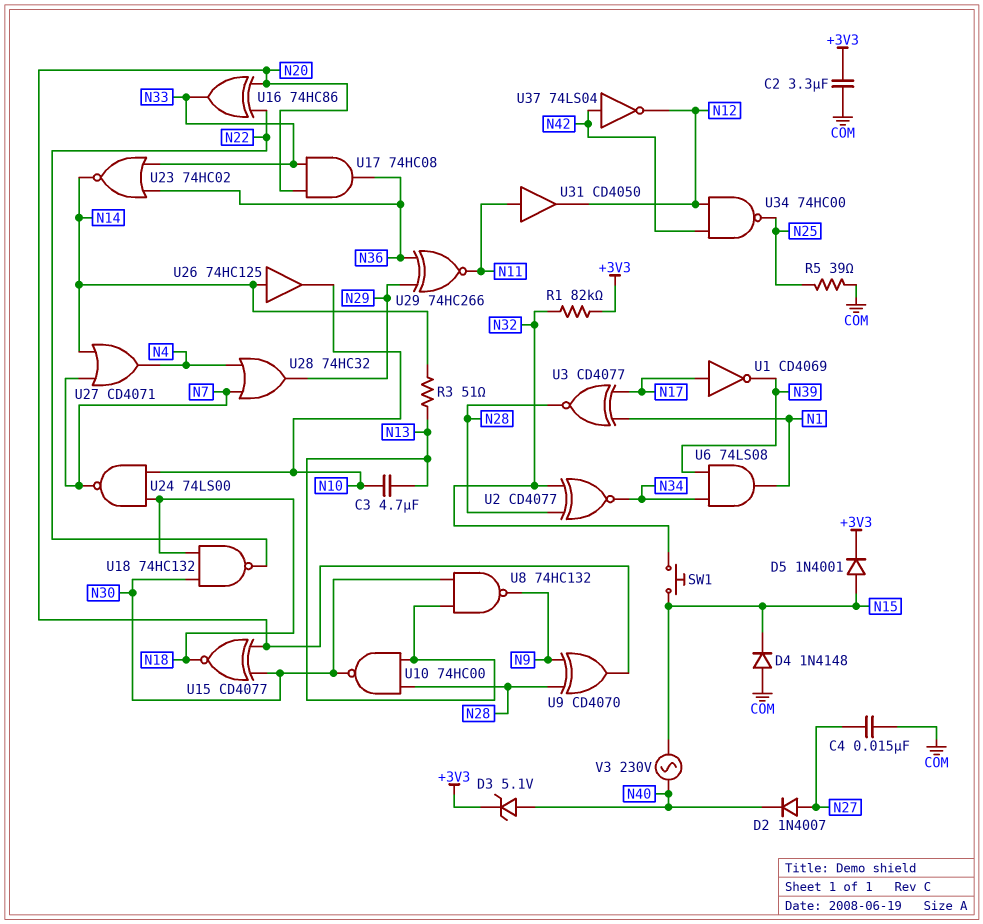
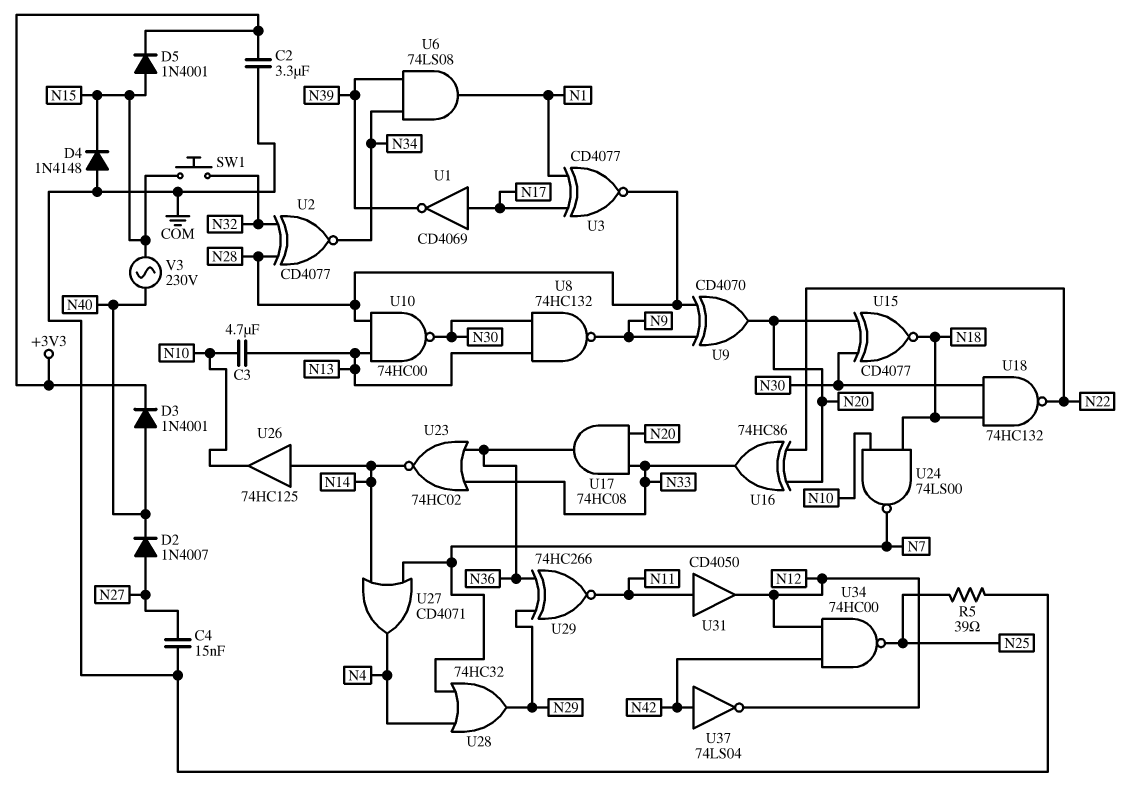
D3: zener 5.1V (A N40, K +3V3) -> diode 1N4001 (A N40, K +3V3)
R1: 82k (+3V3, N32) -> none
R3: 51 (N13, N14) -> none

